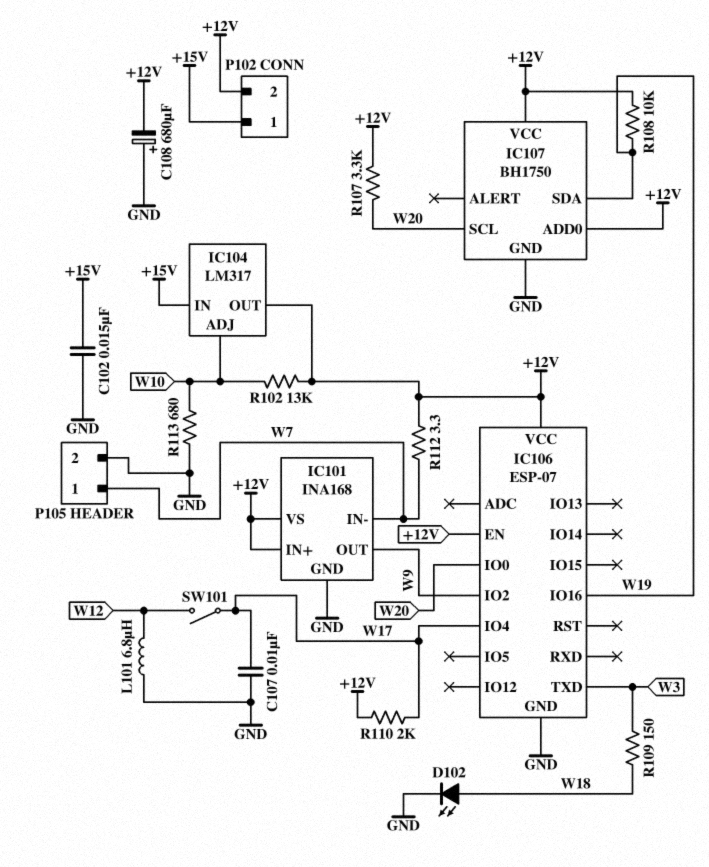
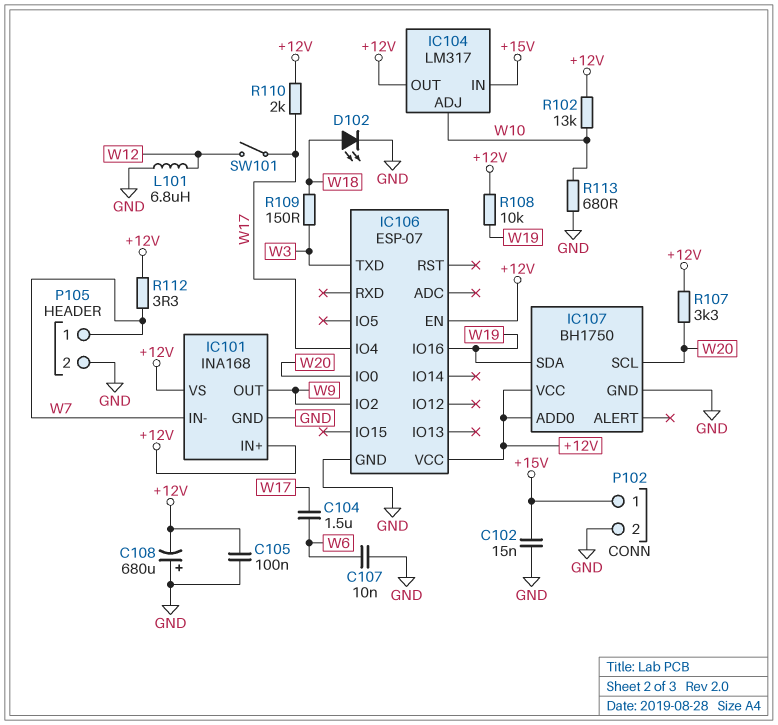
C104: none -> 1.5uF (W6, W17)
C105: none -> 100nF (+12V, GND)
C107: 10nF (GND, W17) -> 10nF (GND, W6)
P102 pin 2: +12V -> GND

